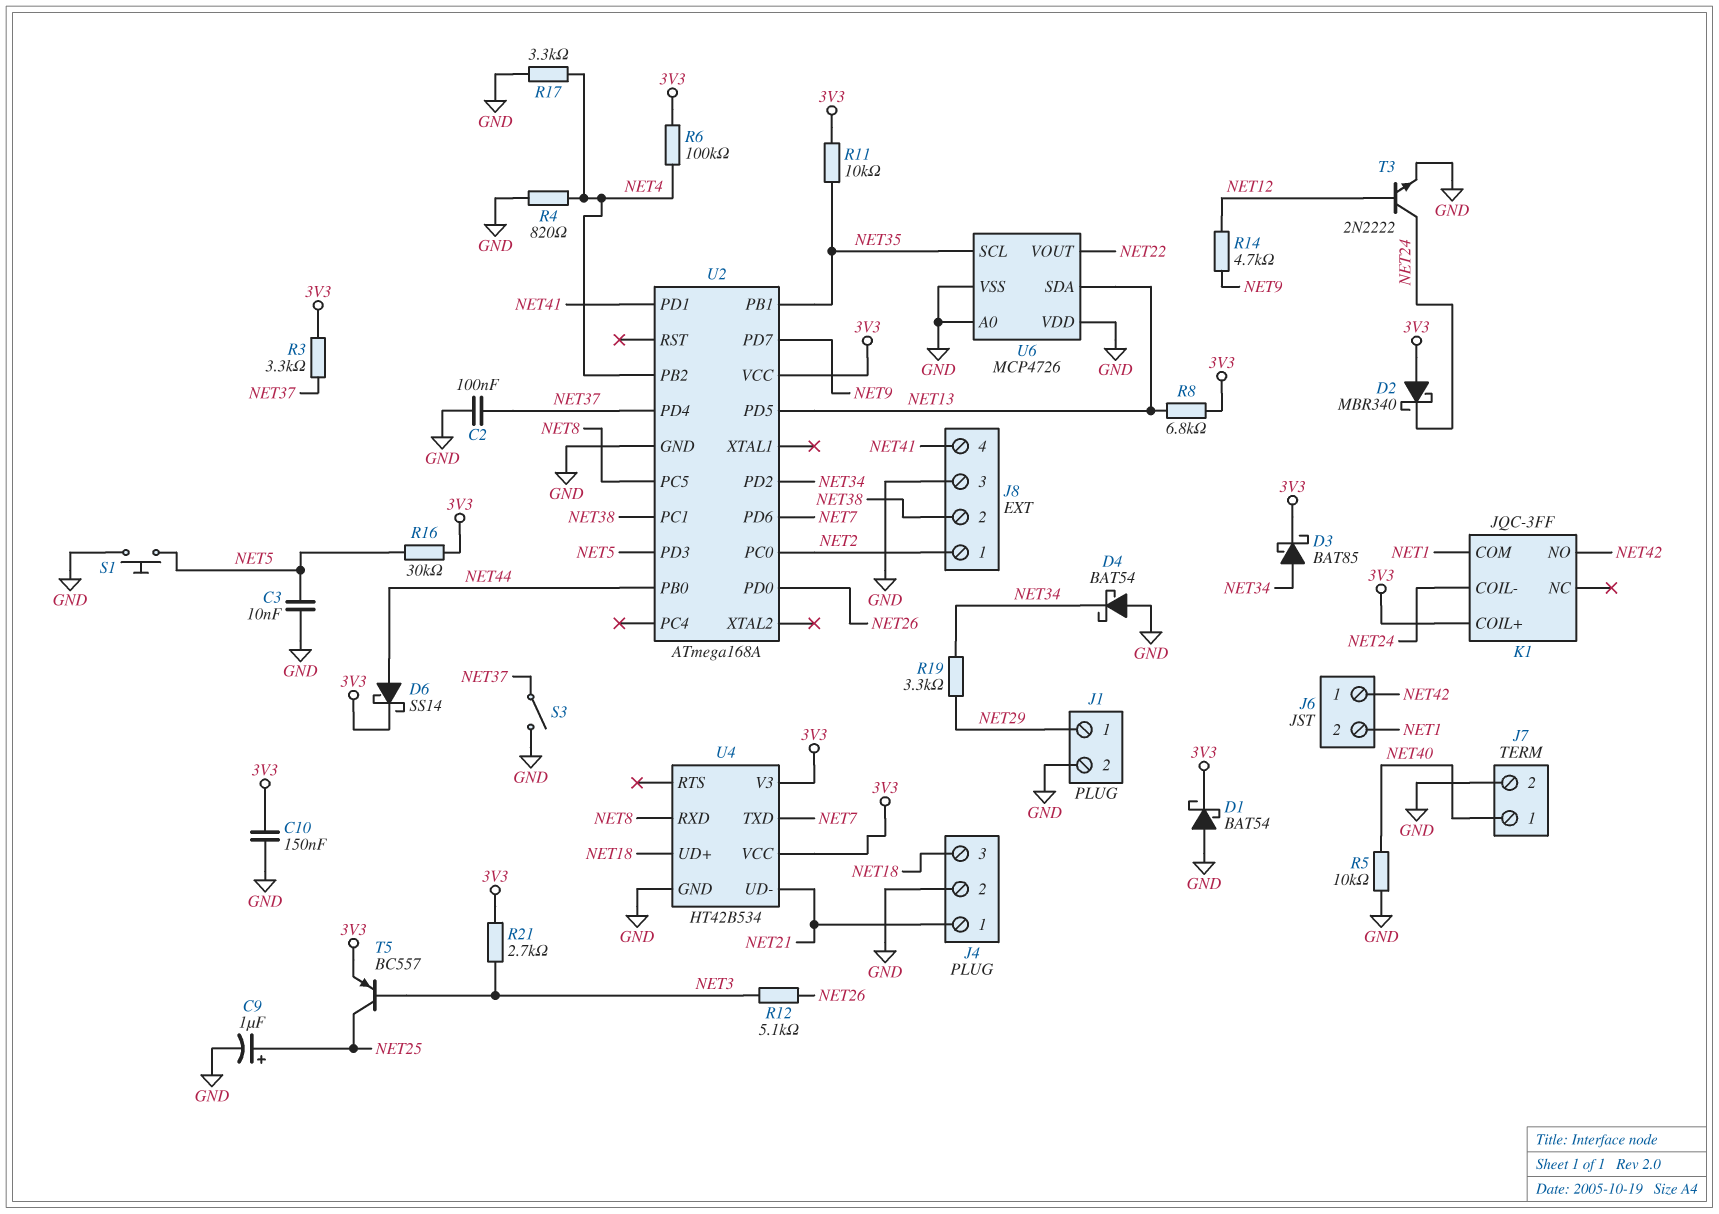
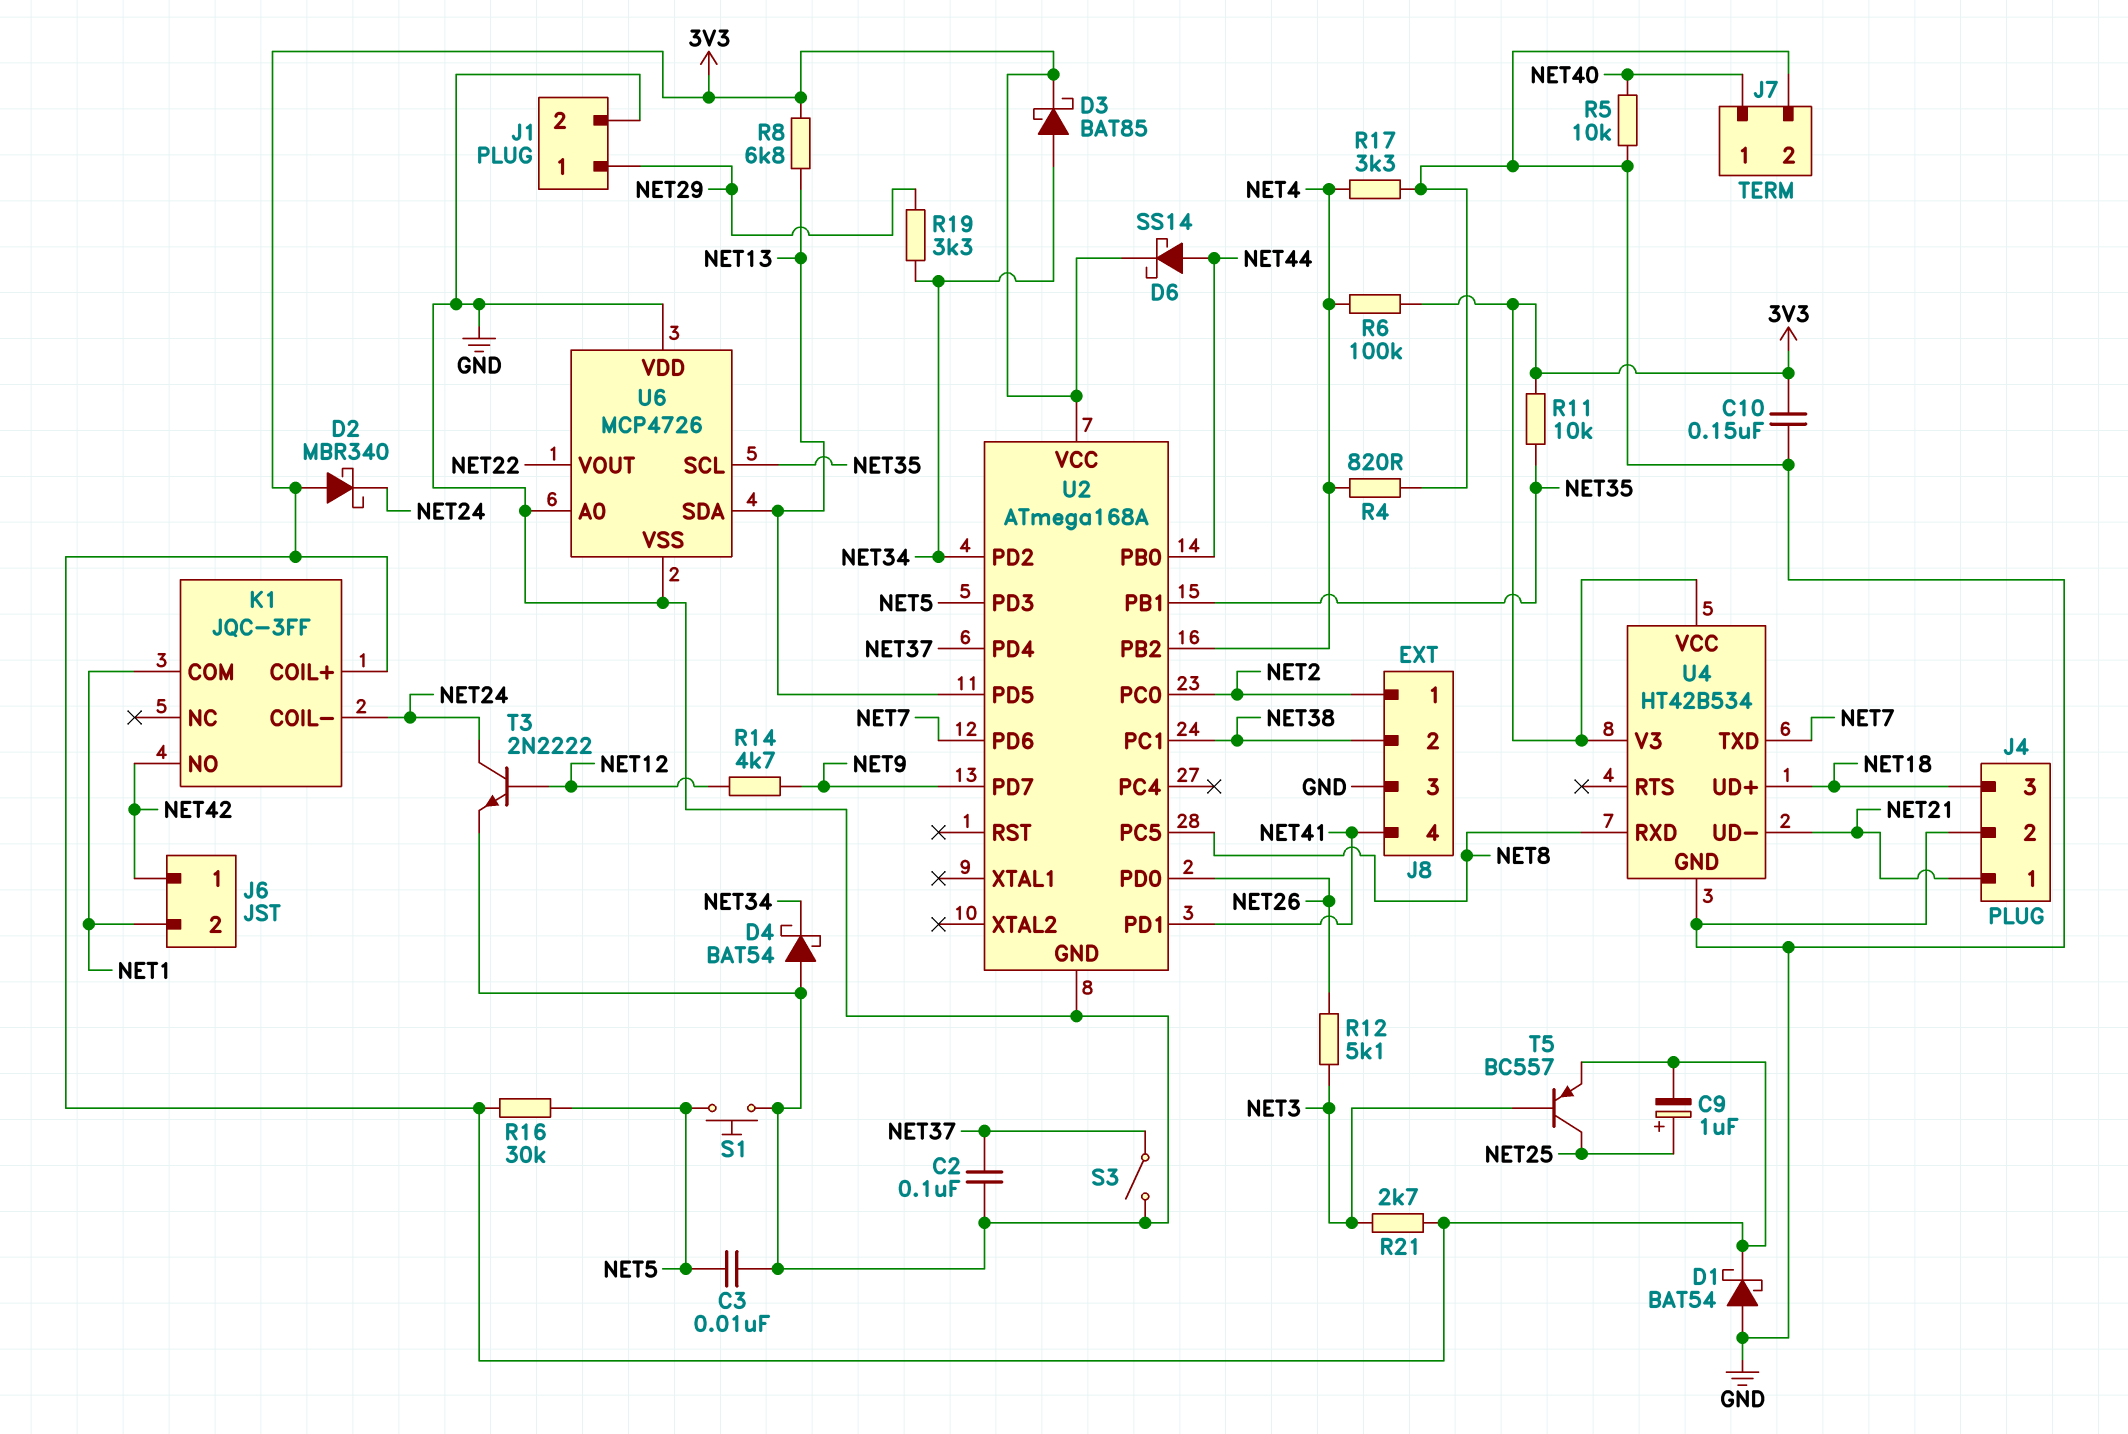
C9: 1uF (plus NET25, minus GND) -> 1uF (plus NET25, minus 3V3)
R3: 3.3k (3V3, NET37) -> none

